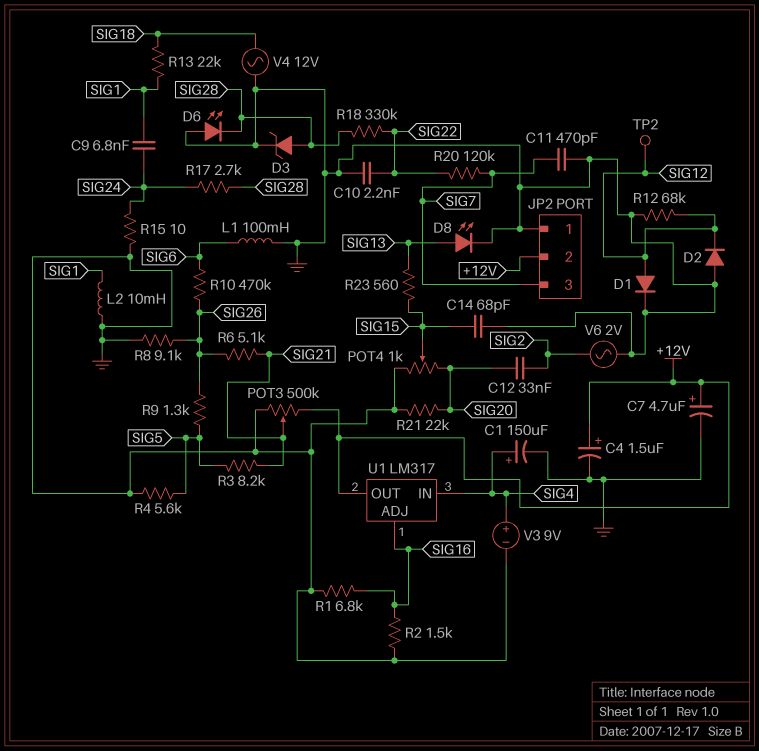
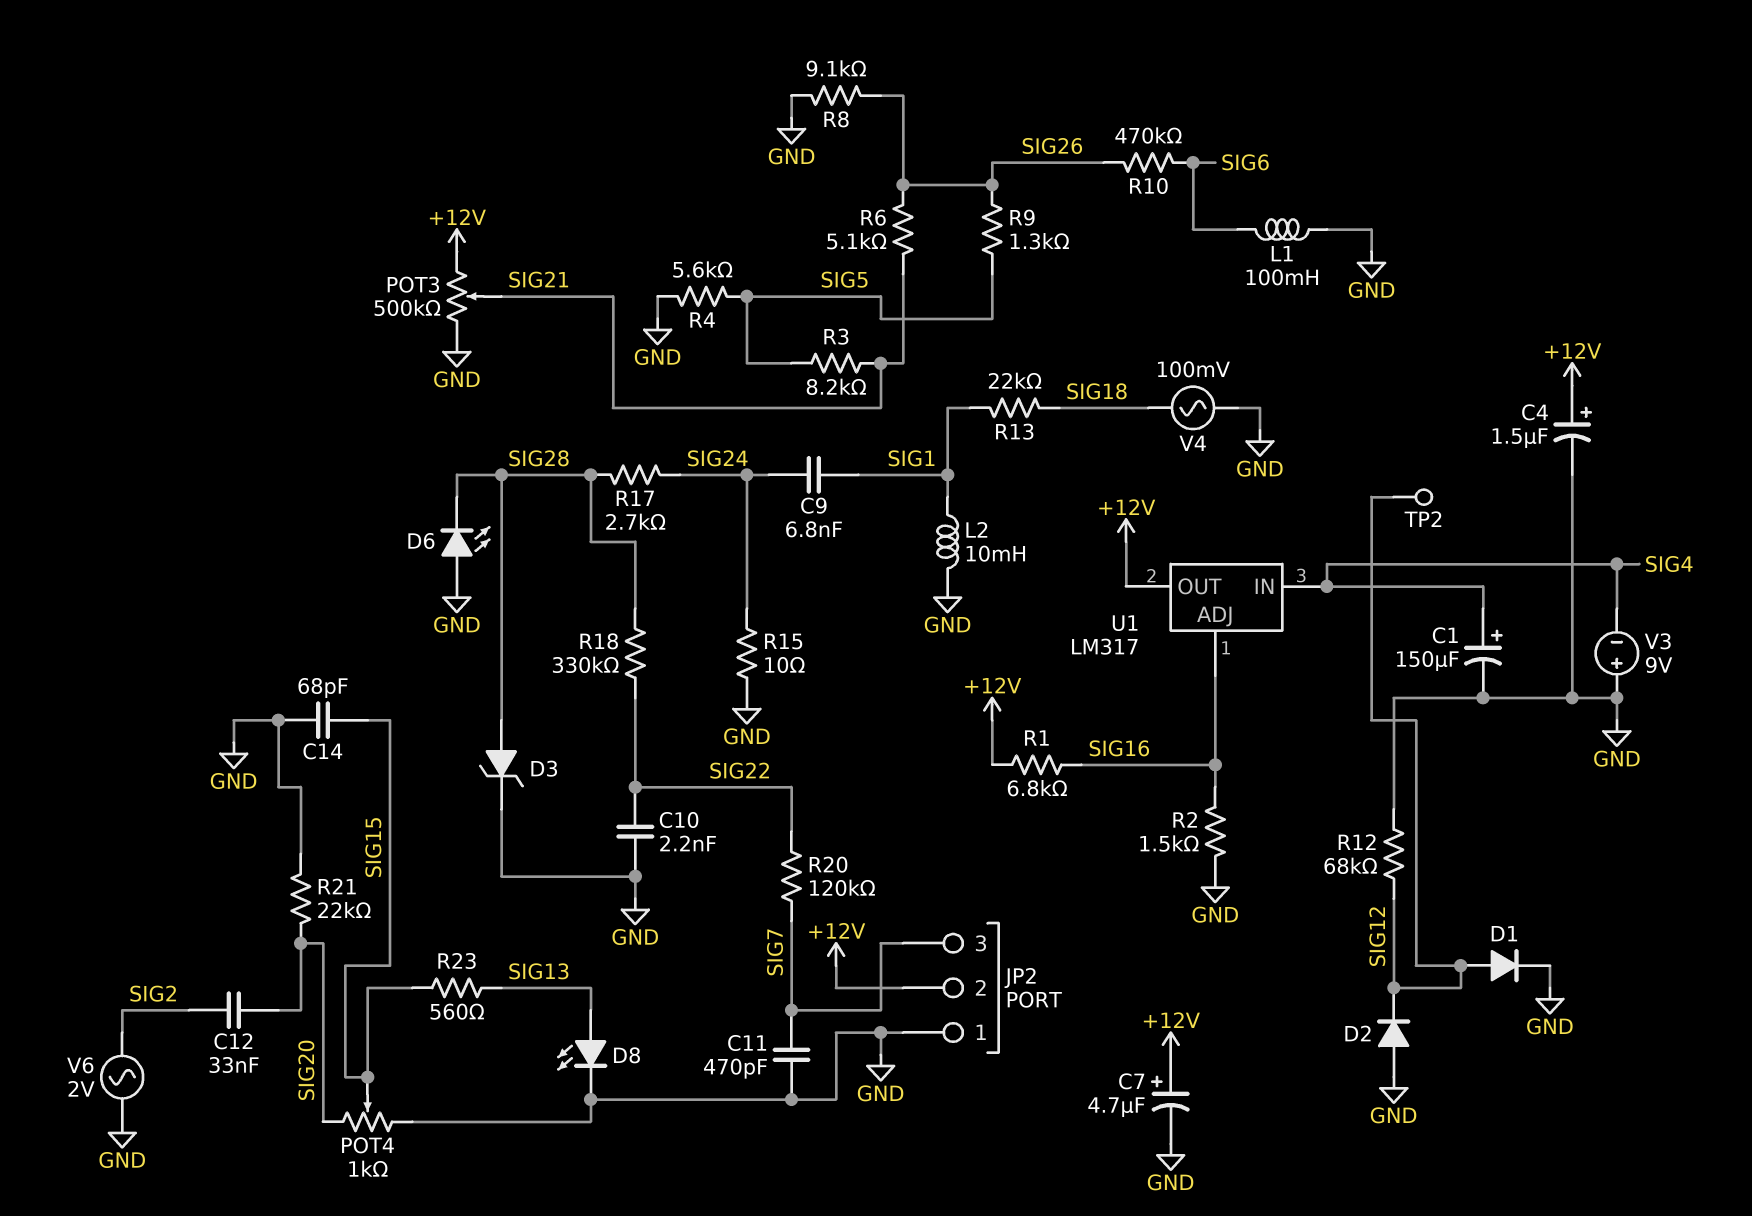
R1: 6.8k (GND, SIG16) -> 6.8k (+12V, SIG16)
V3: 9V (plus SIG4, minus GND) -> 9V (plus GND, minus SIG4)
V4: AC 12V (GND, SIG18) -> AC 100mV (GND, SIG18)

